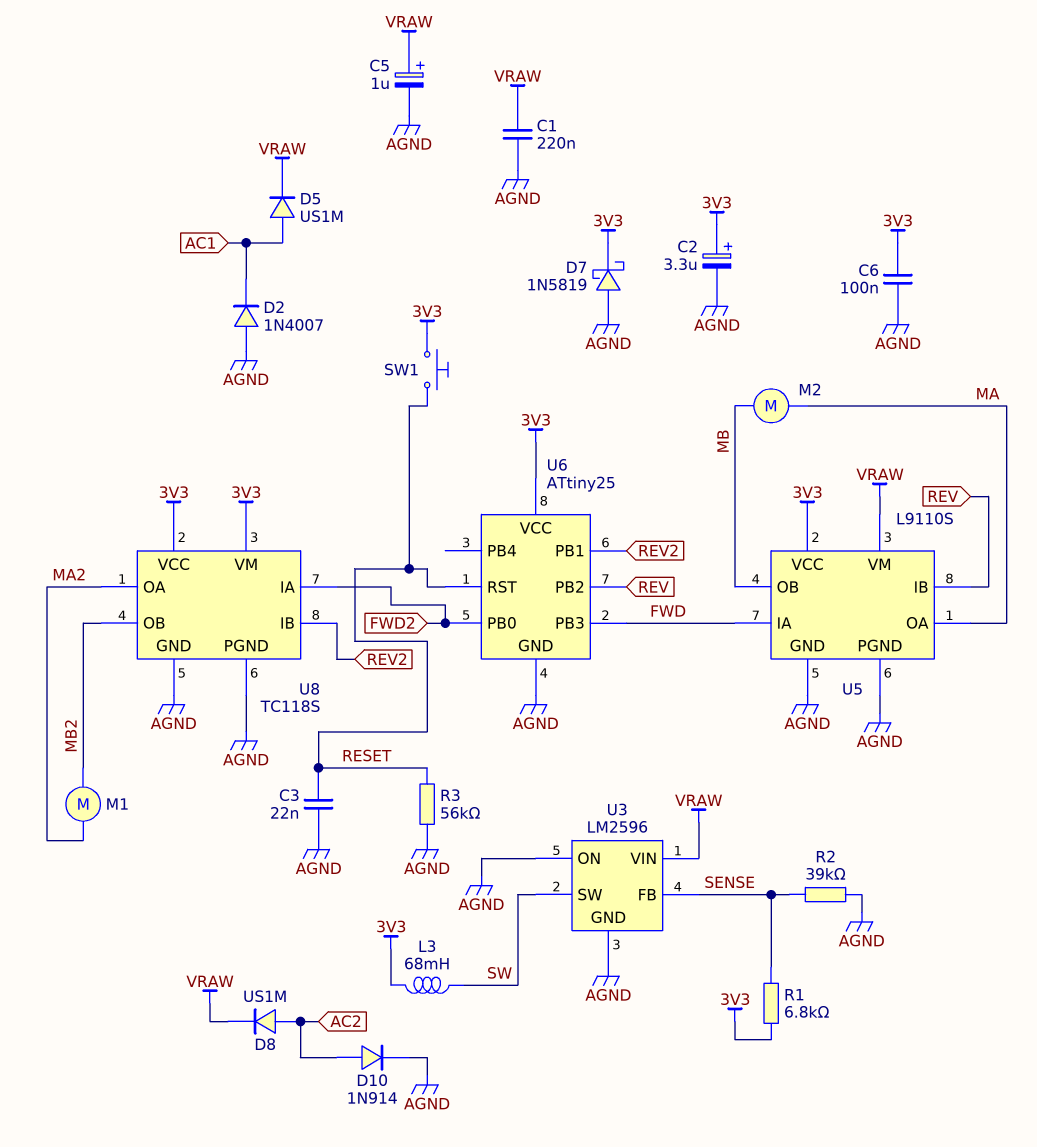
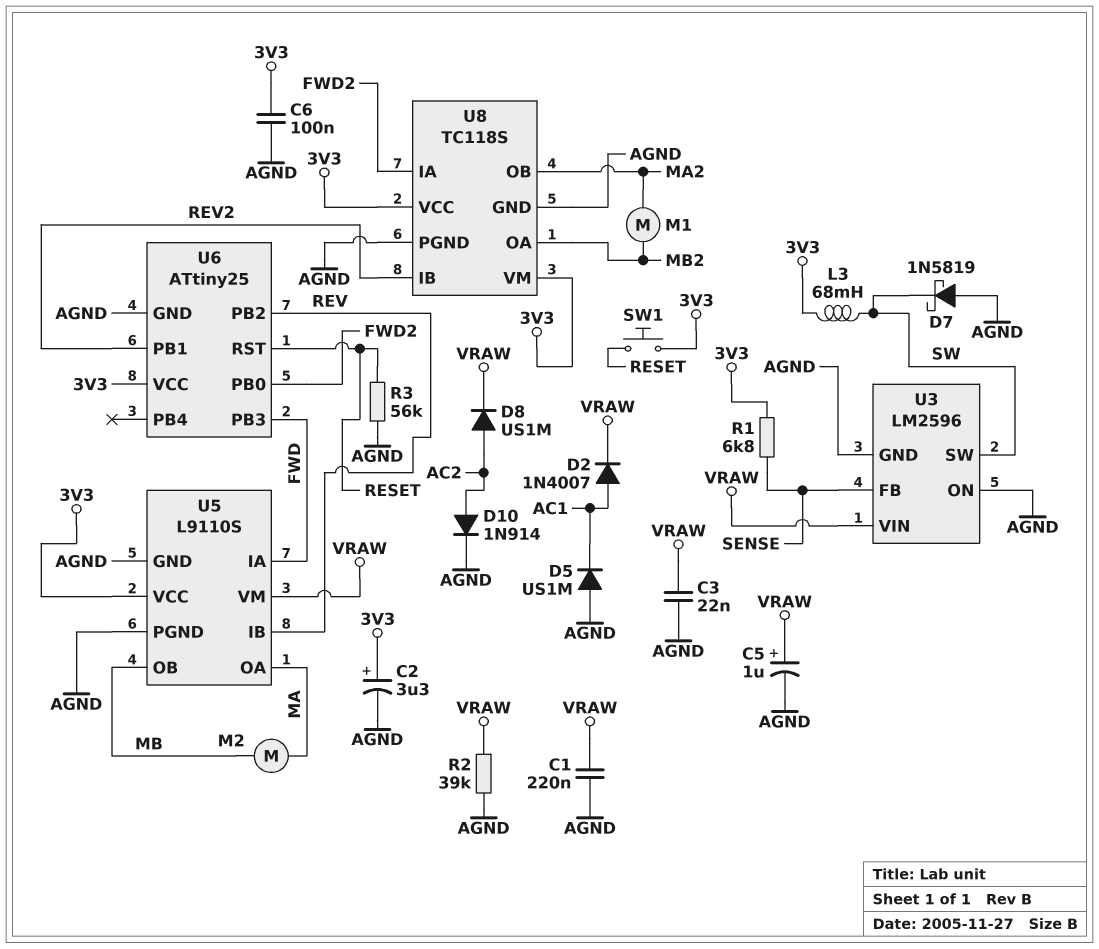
C3: 22nF (AGND, RESET) -> 22nF (AGND, VRAW)
D2: diode 1N4007 (A AGND, K AC1) -> diode 1N4007 (A AC1, K VRAW)
D5: diode US1M (A AC1, K VRAW) -> diode US1M (A AGND, K AC1)
D7: schottky 1N5819 (A AGND, K 3V3) -> schottky 1N5819 (A AGND, K SW)
R2: 39k (AGND, SENSE) -> 39k (AGND, VRAW)
U8 pin OA: MA2 -> MB2
U8 pin OB: MB2 -> MA2

